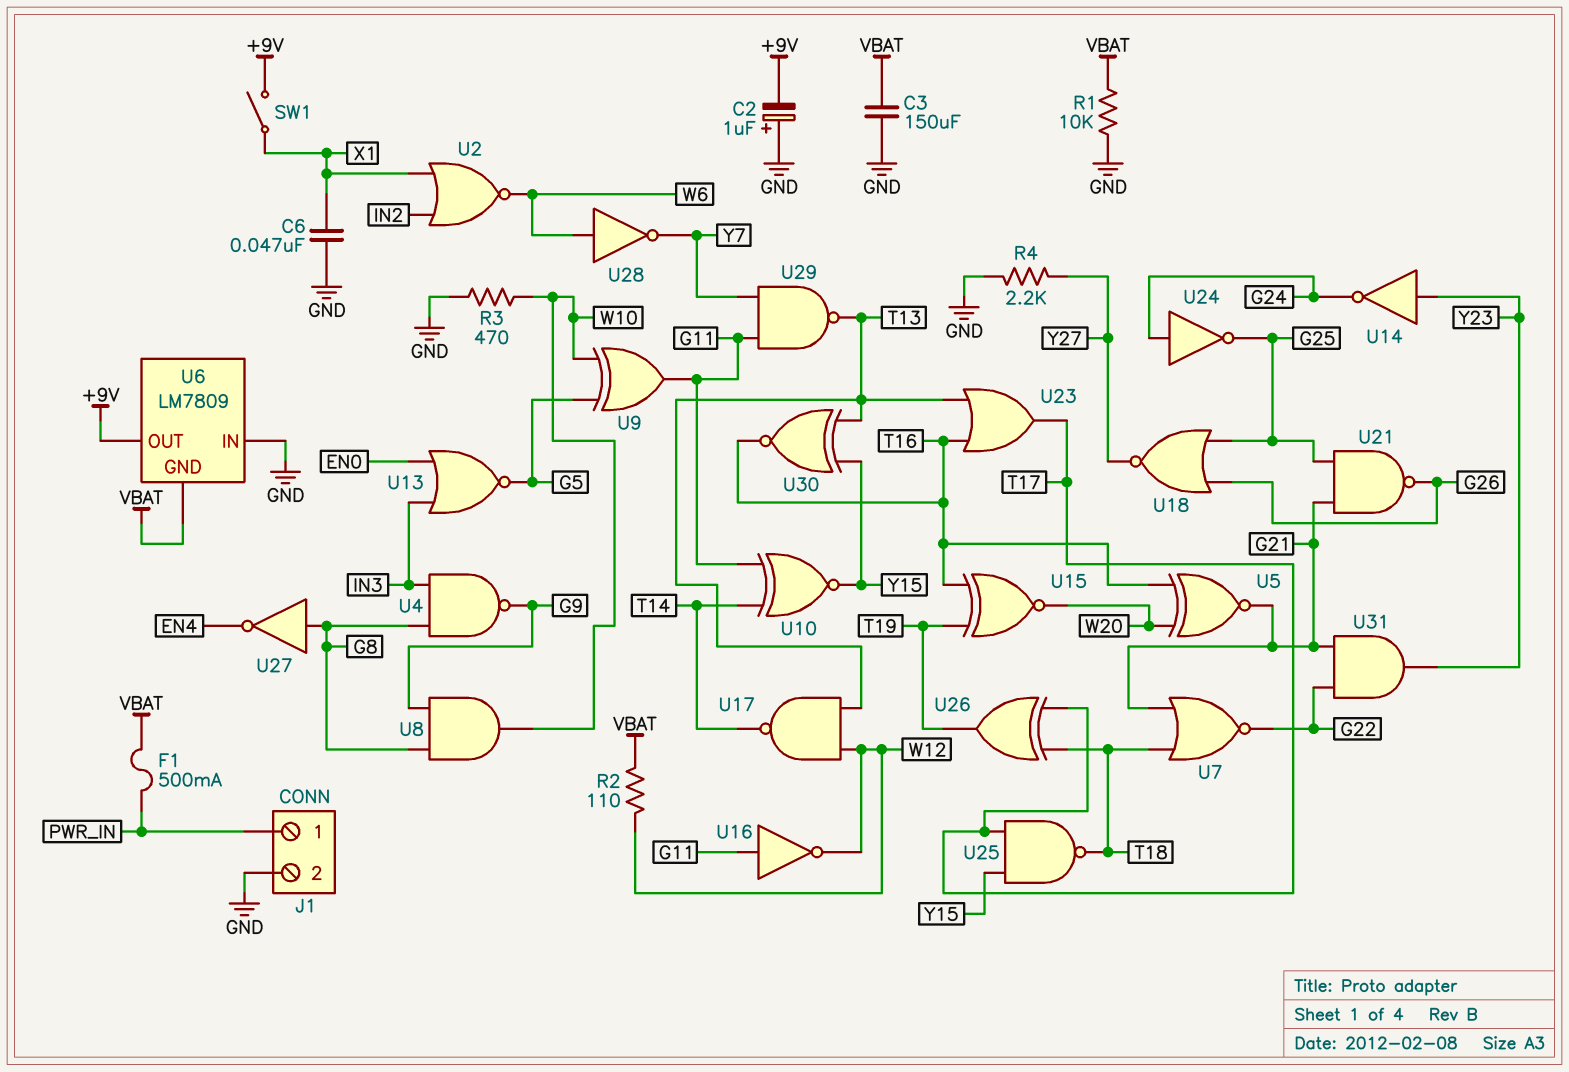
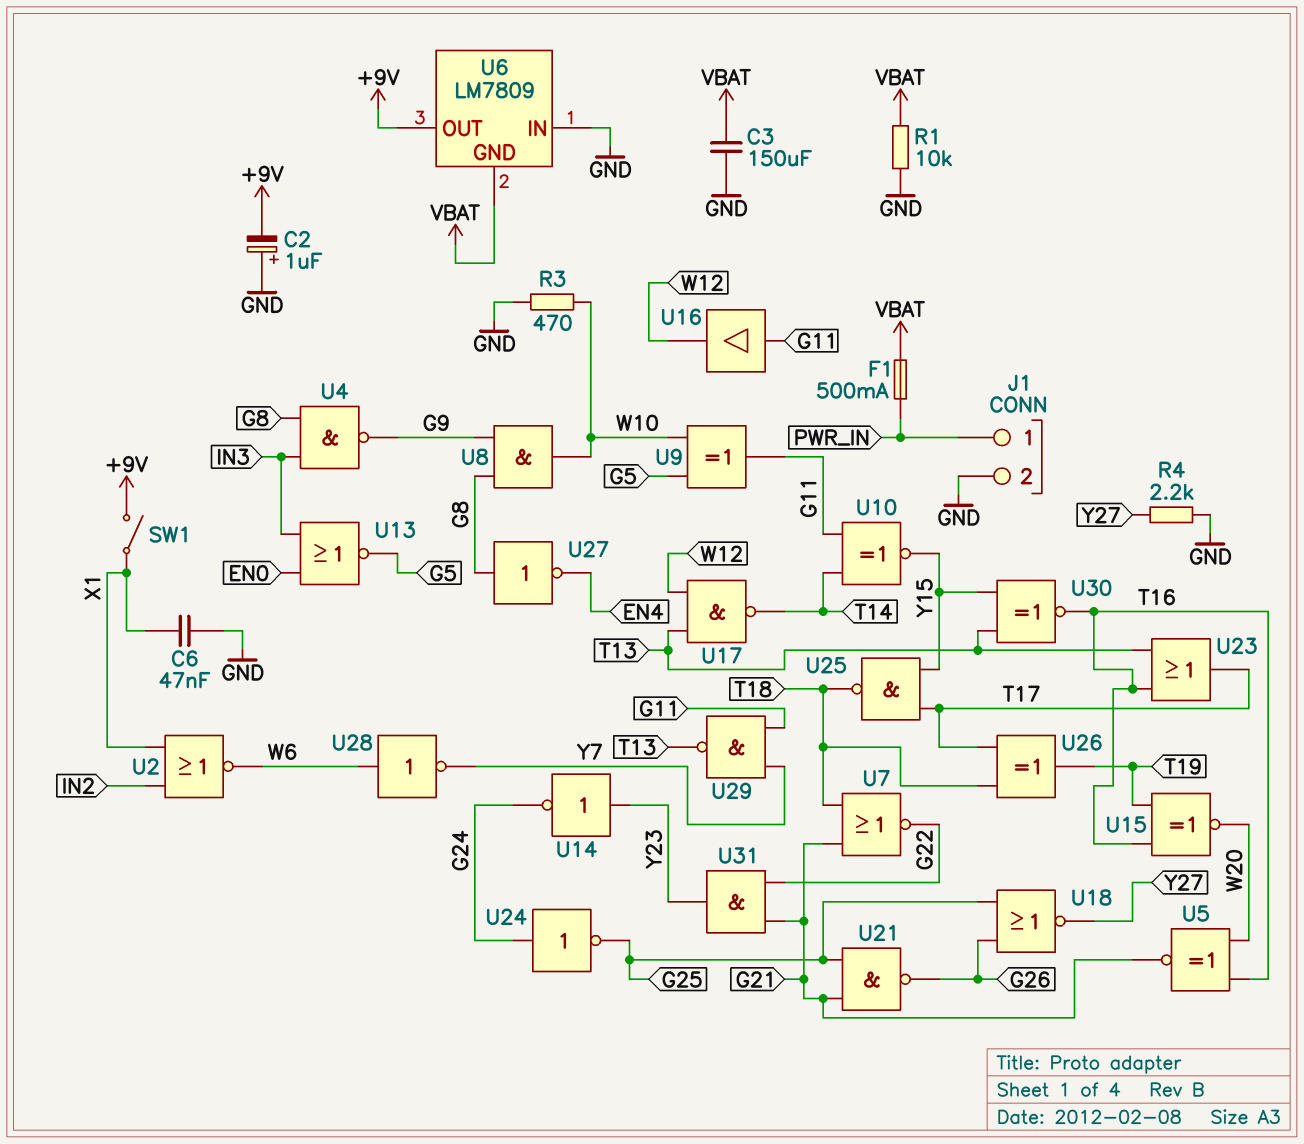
R2: 110 (VBAT, W12) -> none
U16: NOT (in G11, out W12) -> buffer (in G11, out W12)

